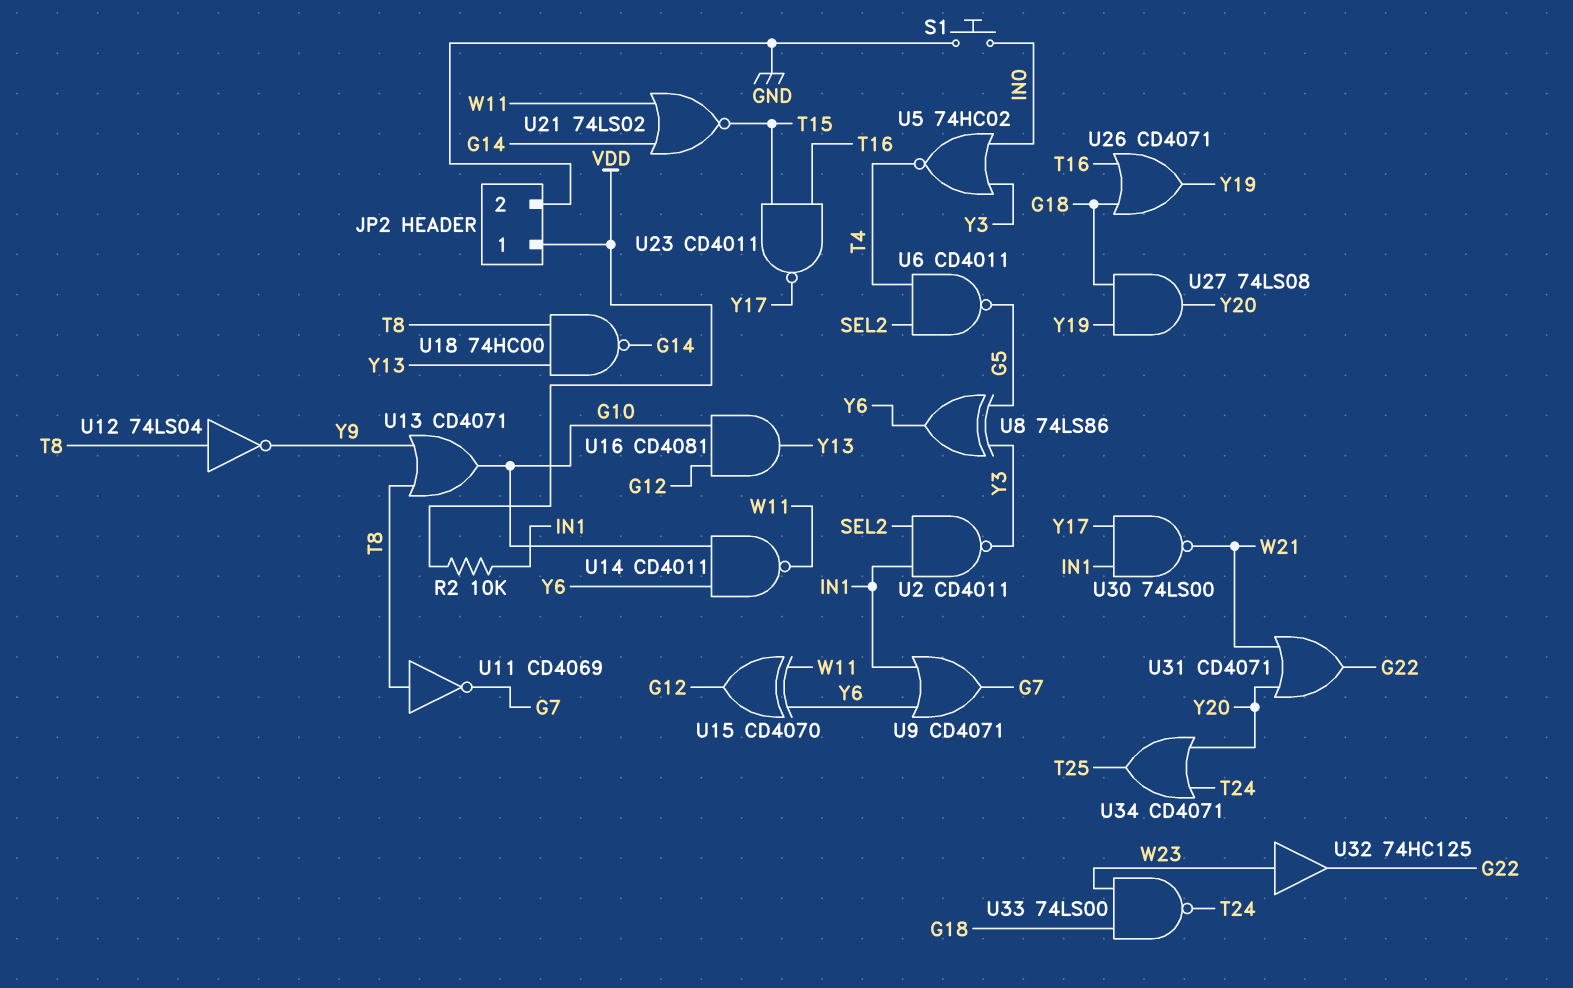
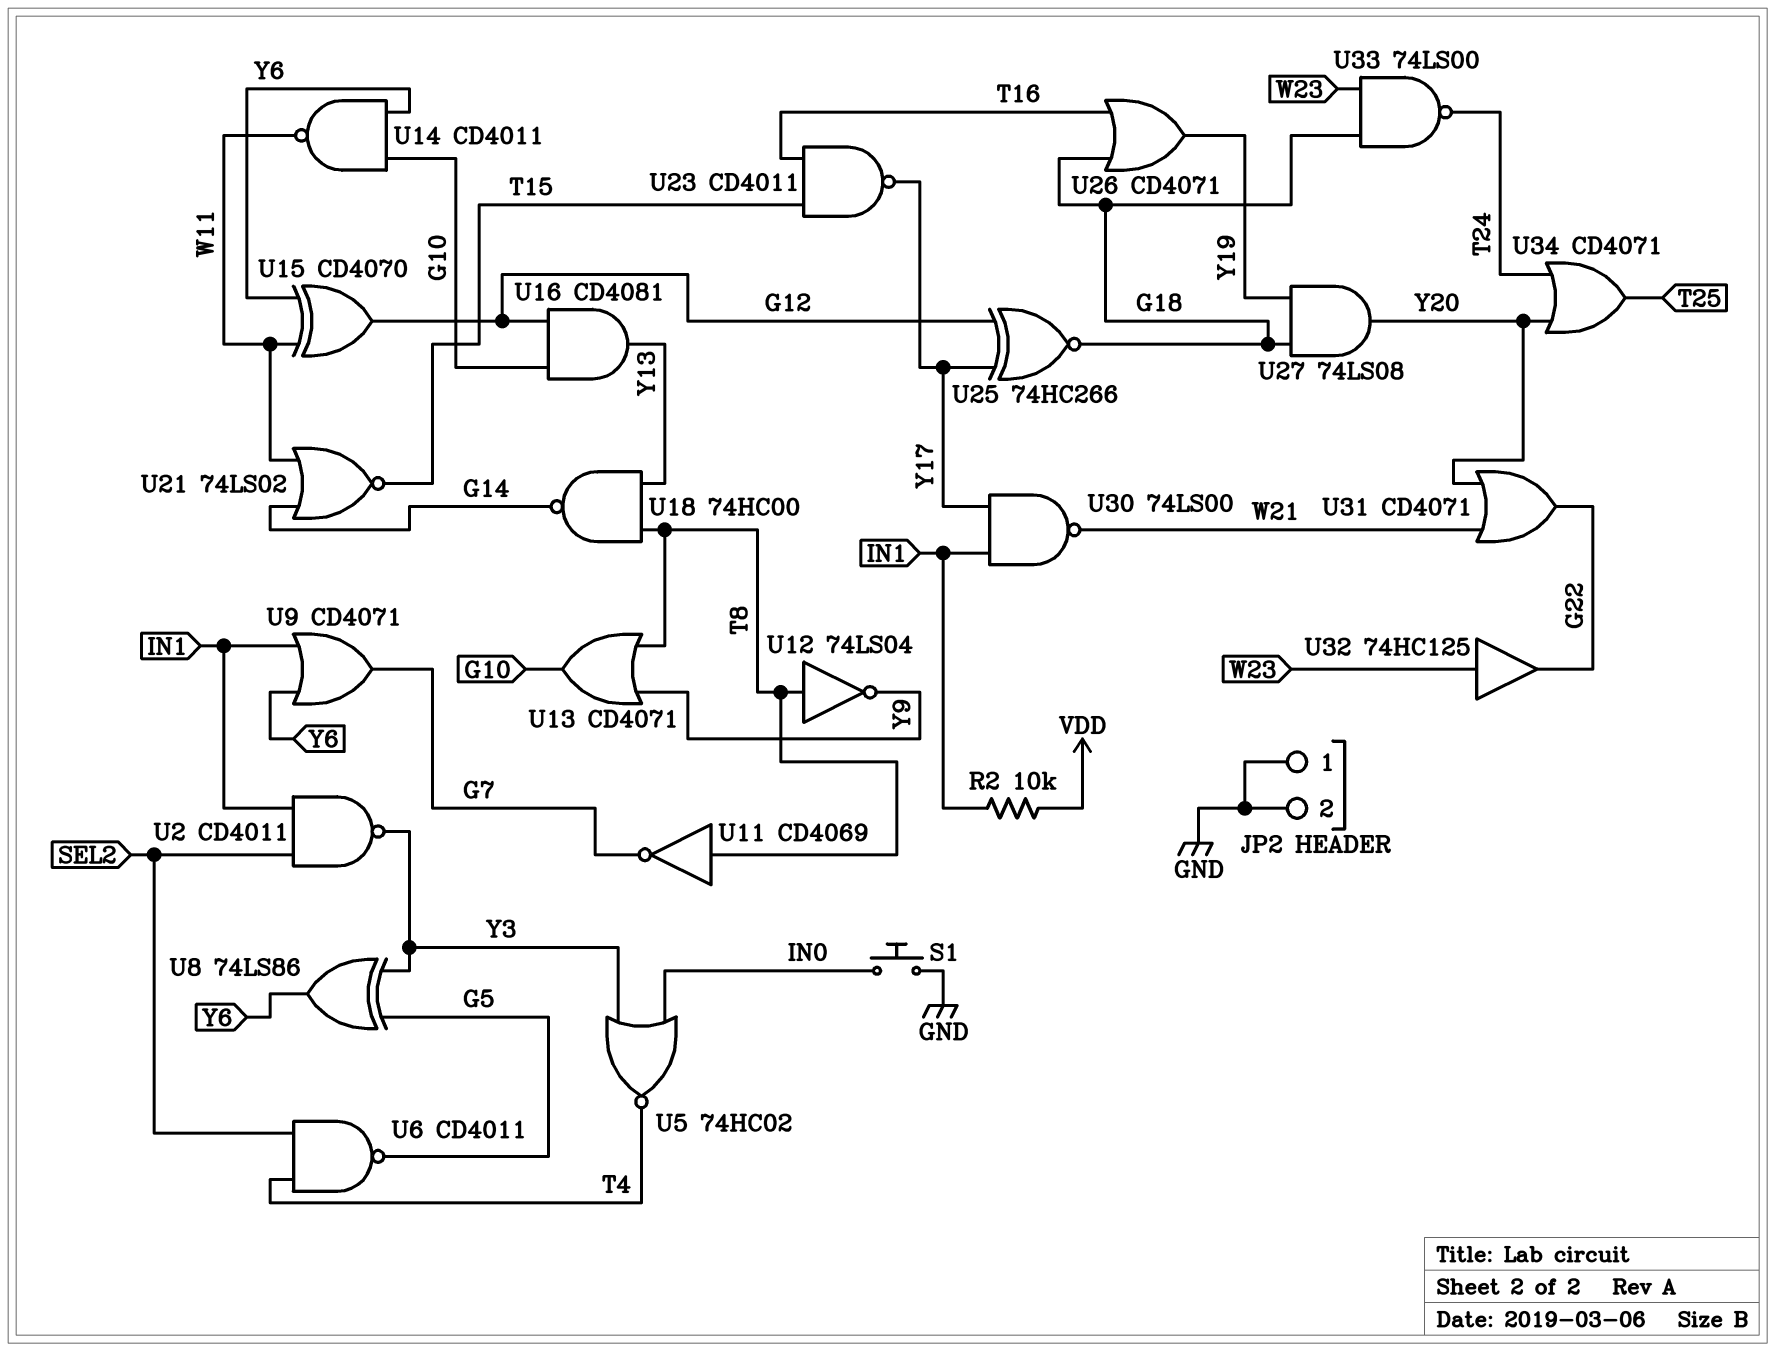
JP2 pin 1: VDD -> GND
U25: none -> XNOR 74HC266 (in G12, in Y17, out G18)

